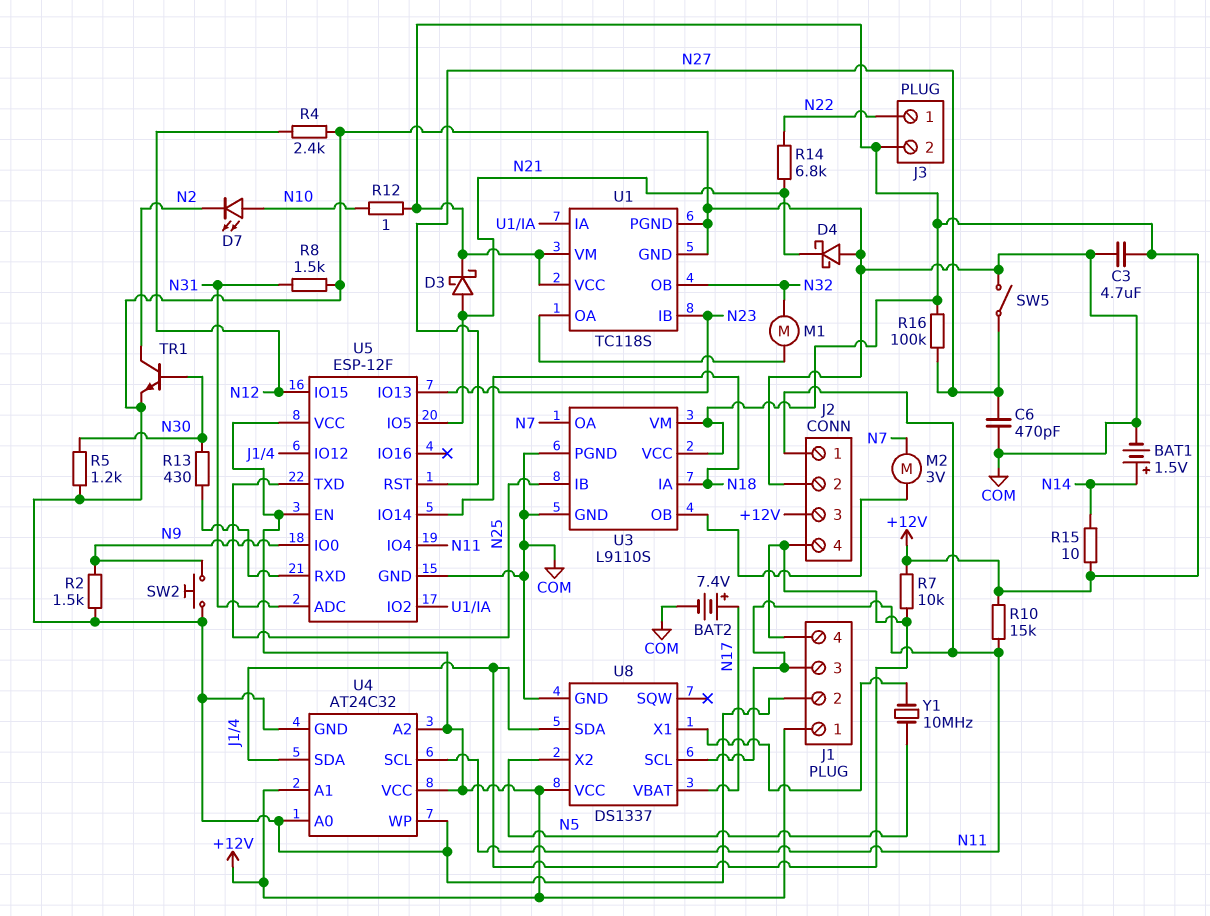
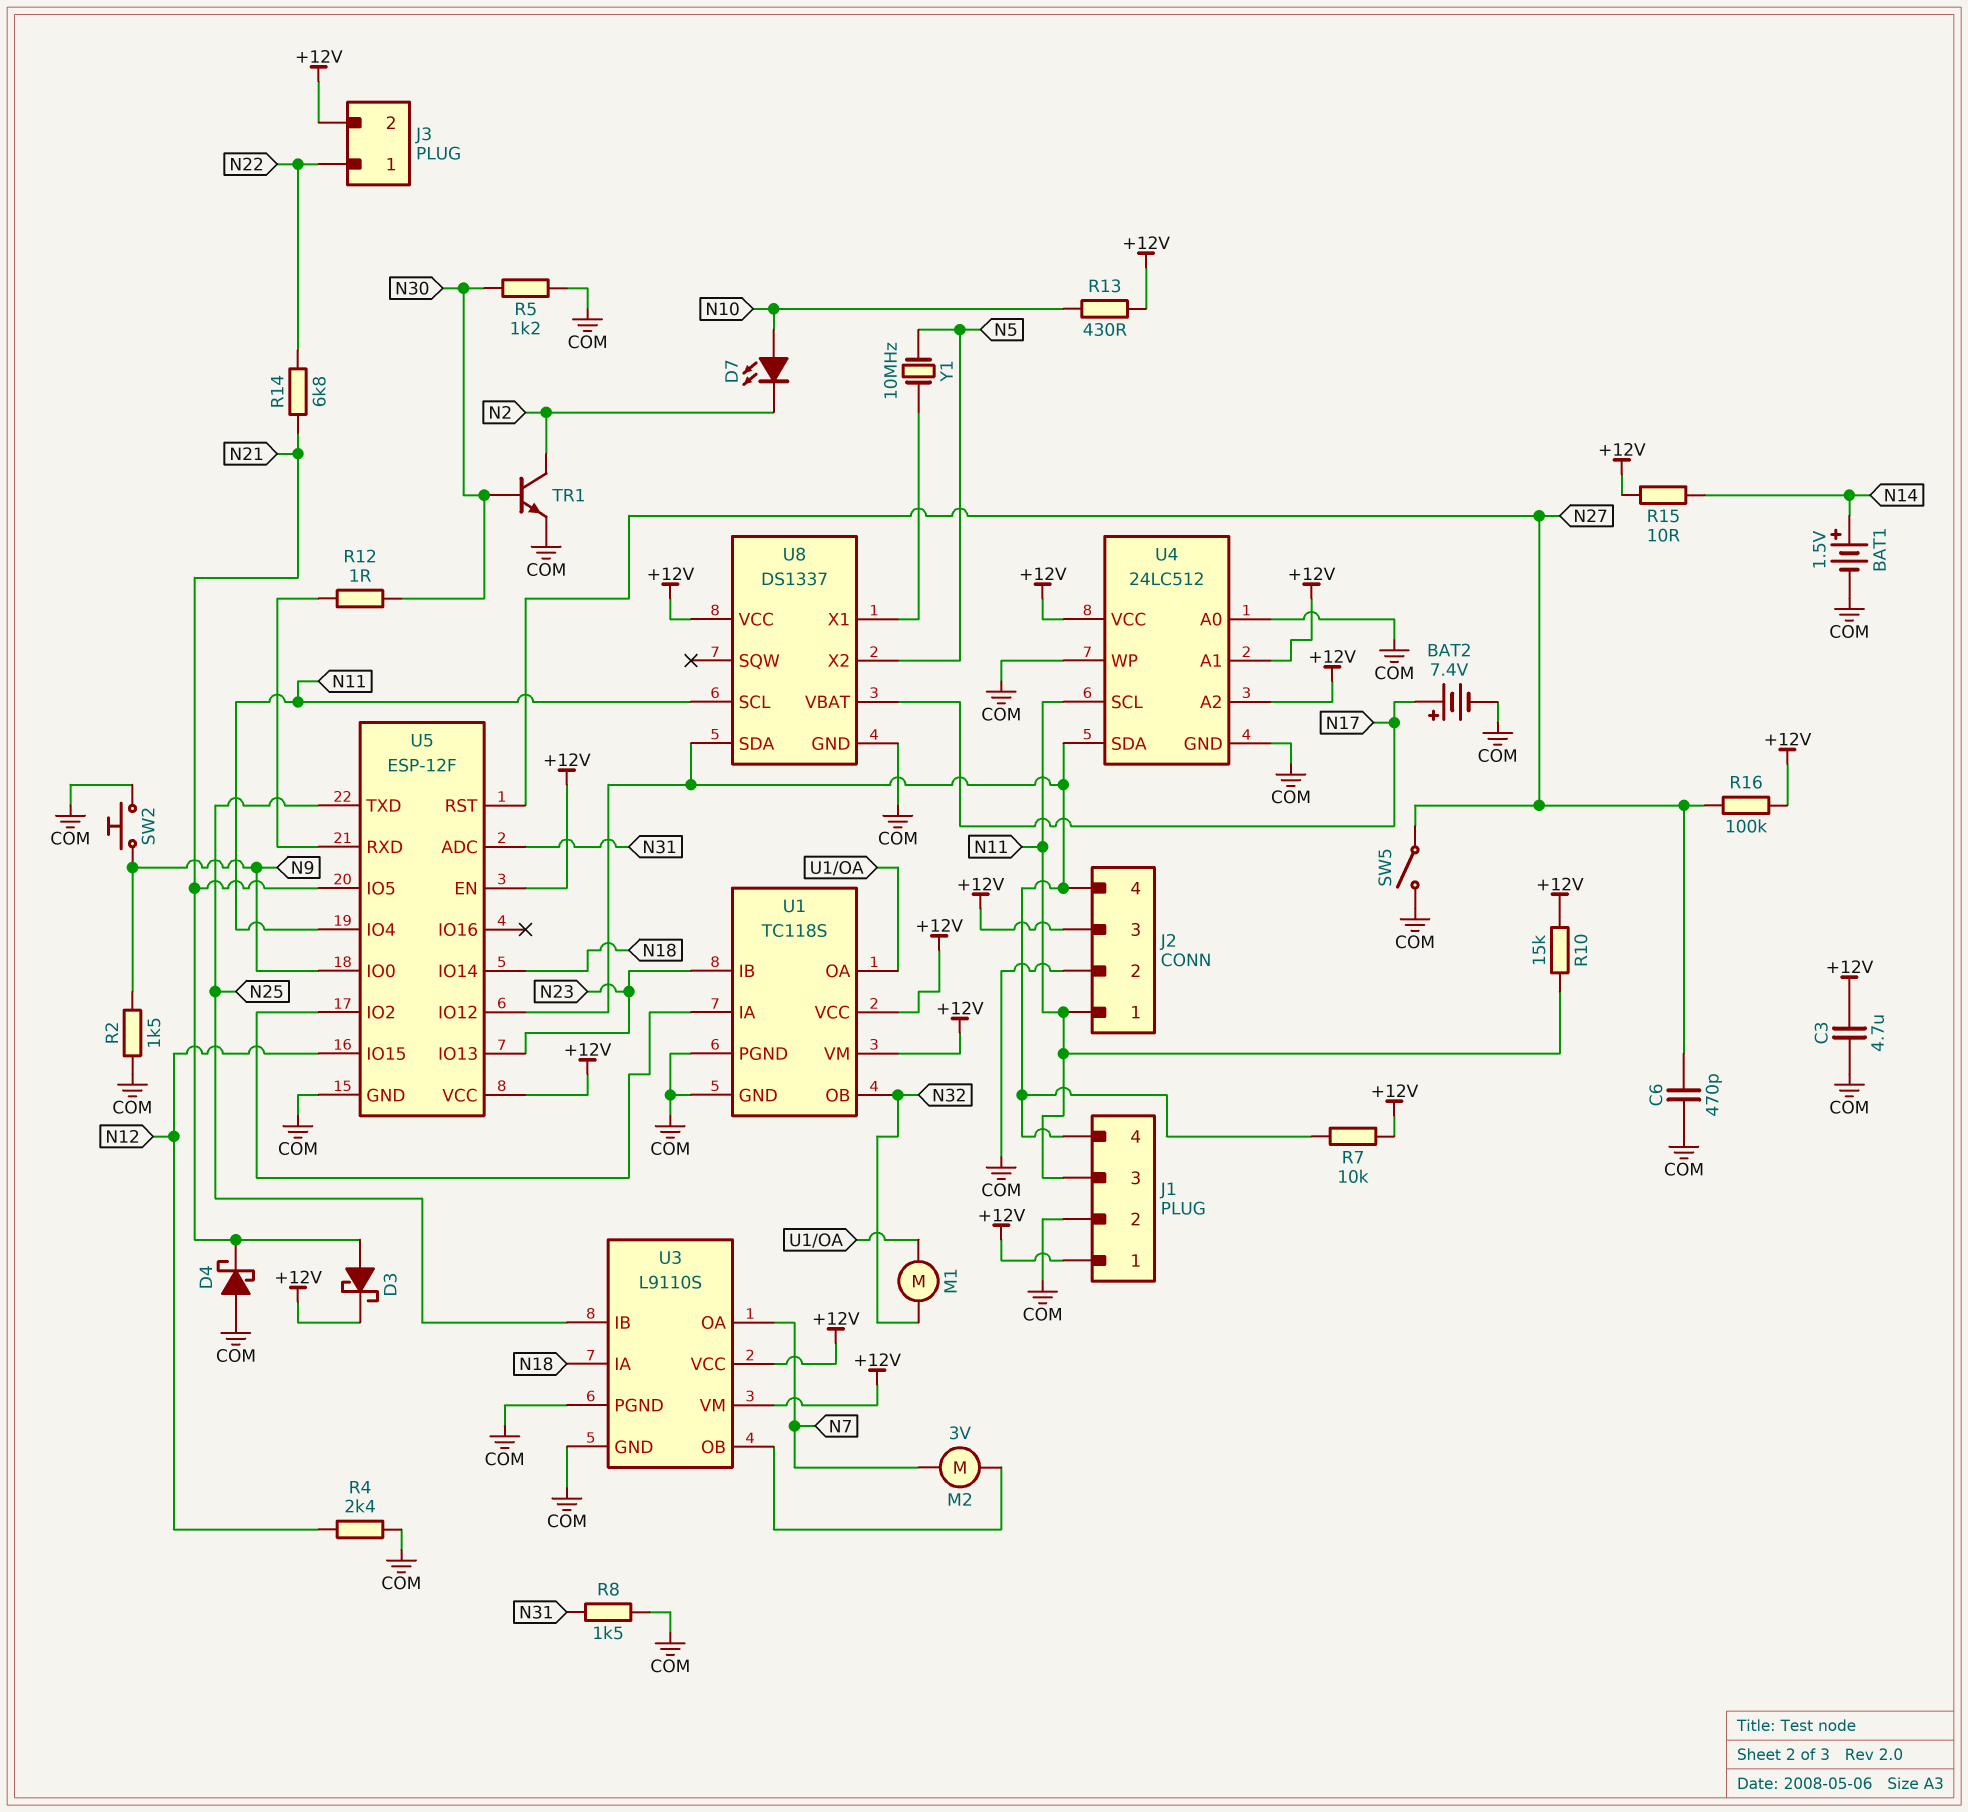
R12: 1 (+12V, N10) -> 1 (N30, U5/RXD)
R13: 430 (N30, U5/RXD) -> 430 (+12V, N10)
U4: AT24C32 -> 24LC512

